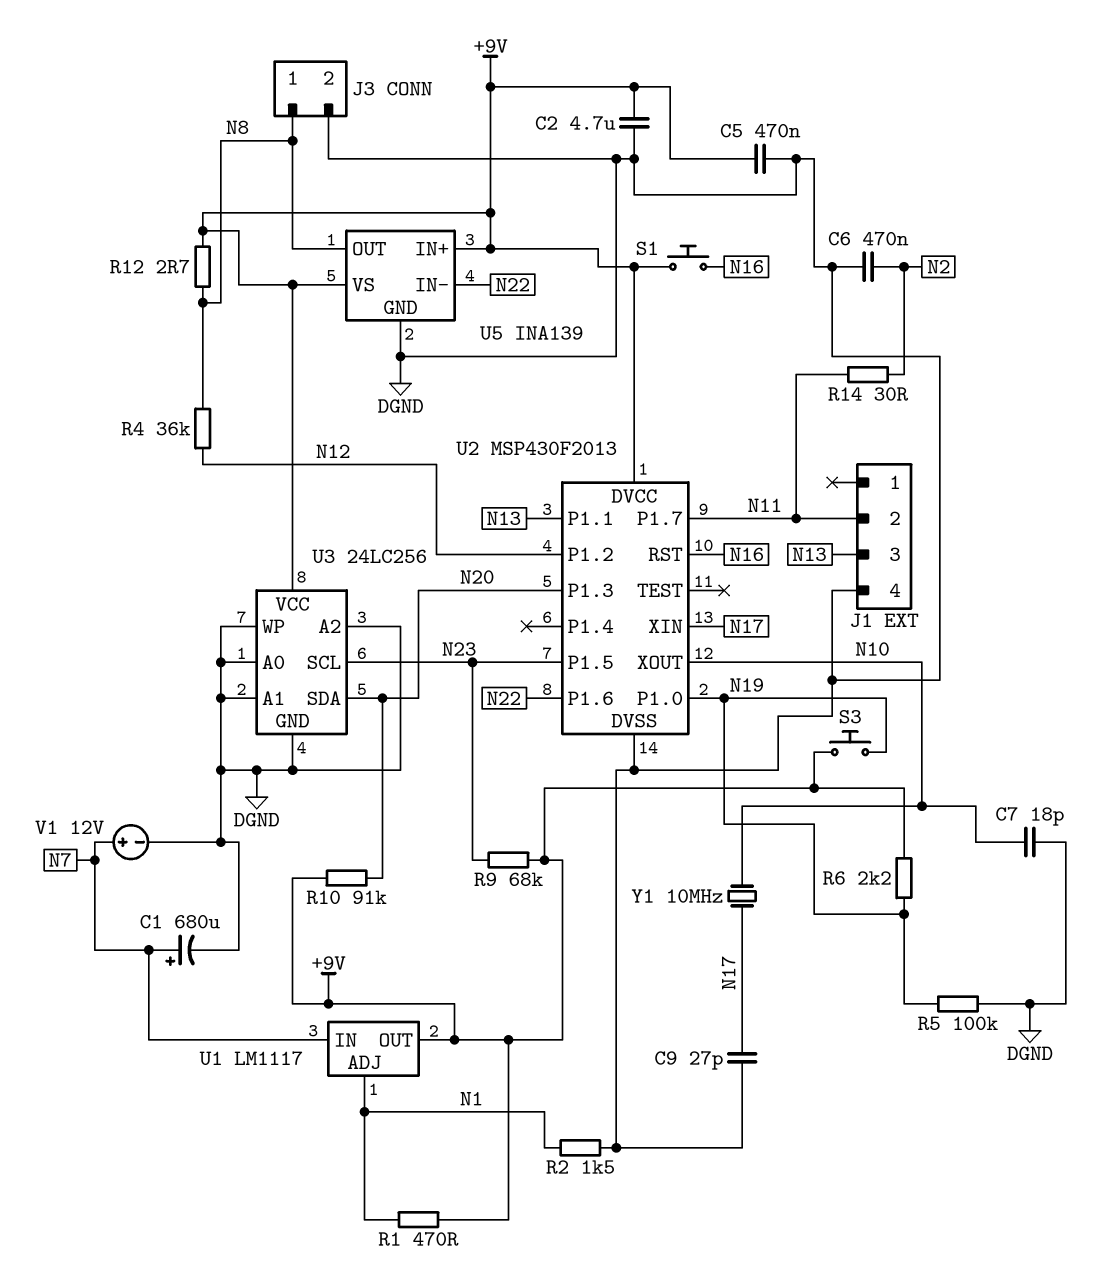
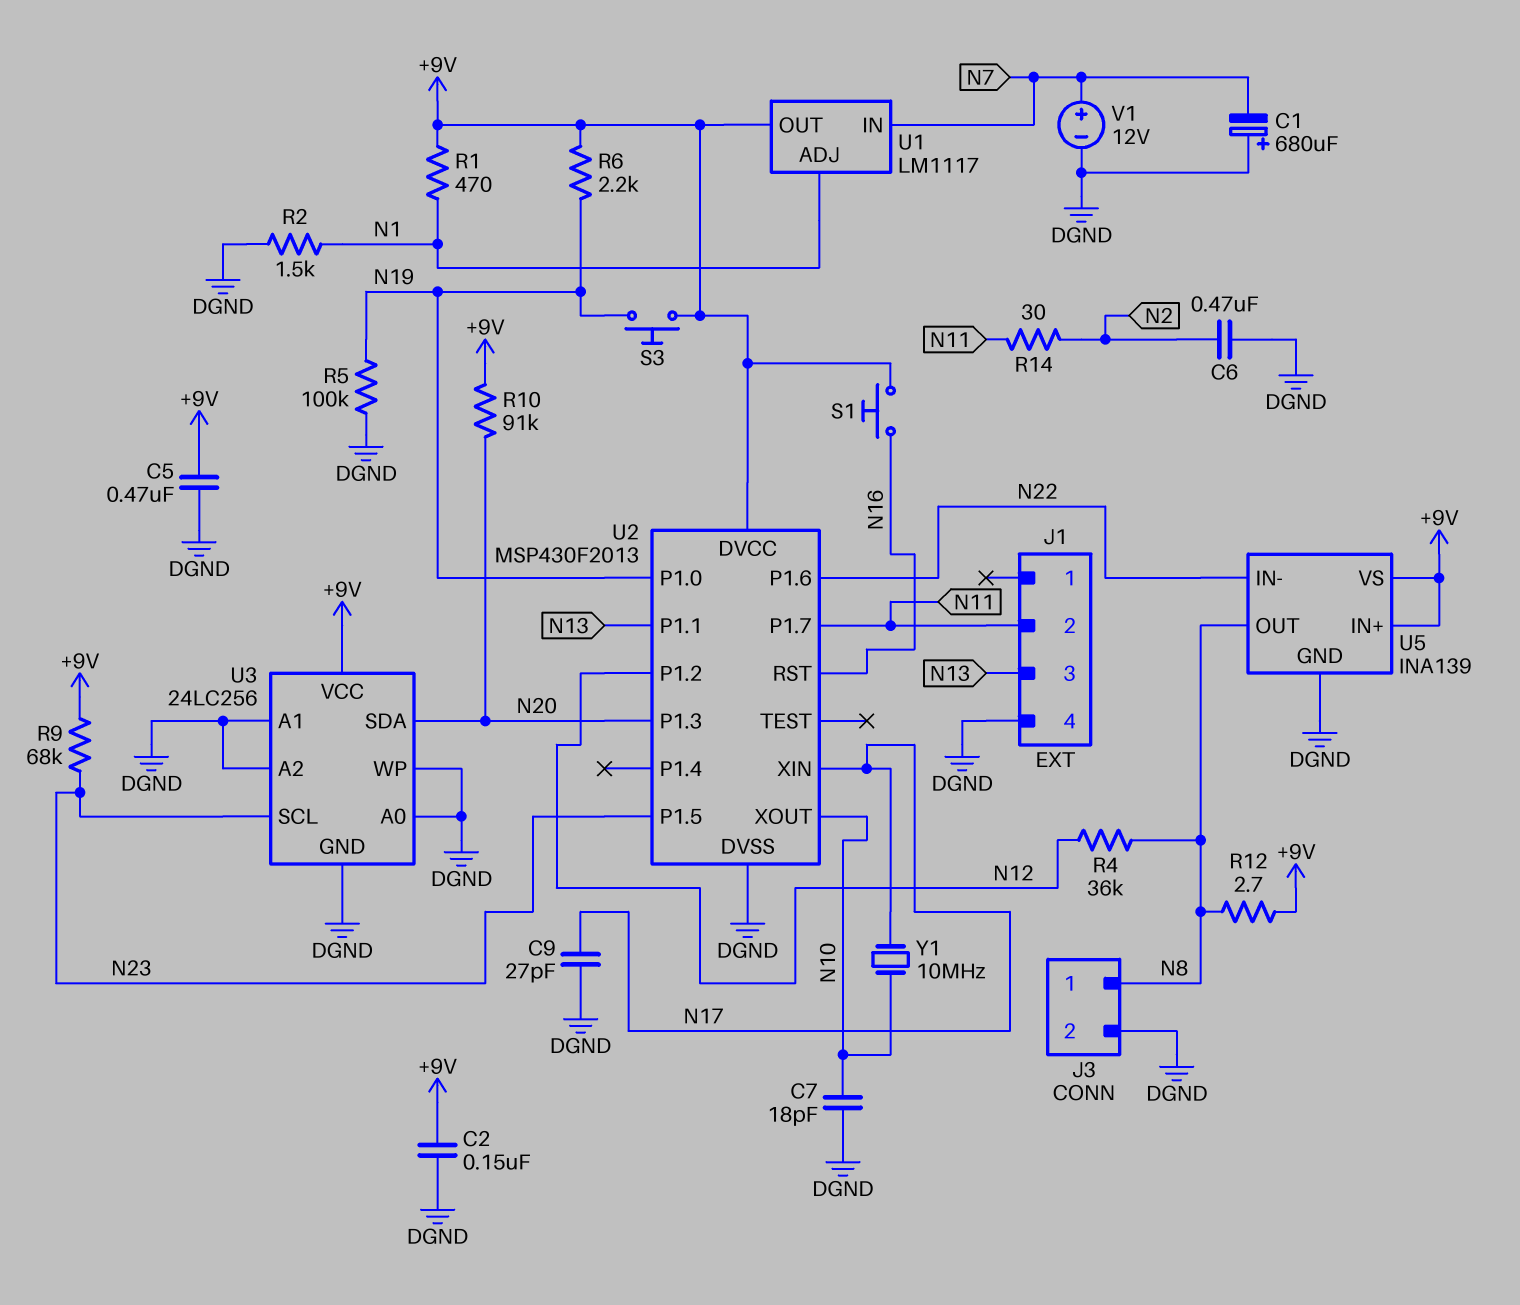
C1: 680uF (plus N7, minus DGND) -> 680uF (plus DGND, minus N7)
C2: 4.7uF (+9V, DGND) -> 150nF (+9V, DGND)

